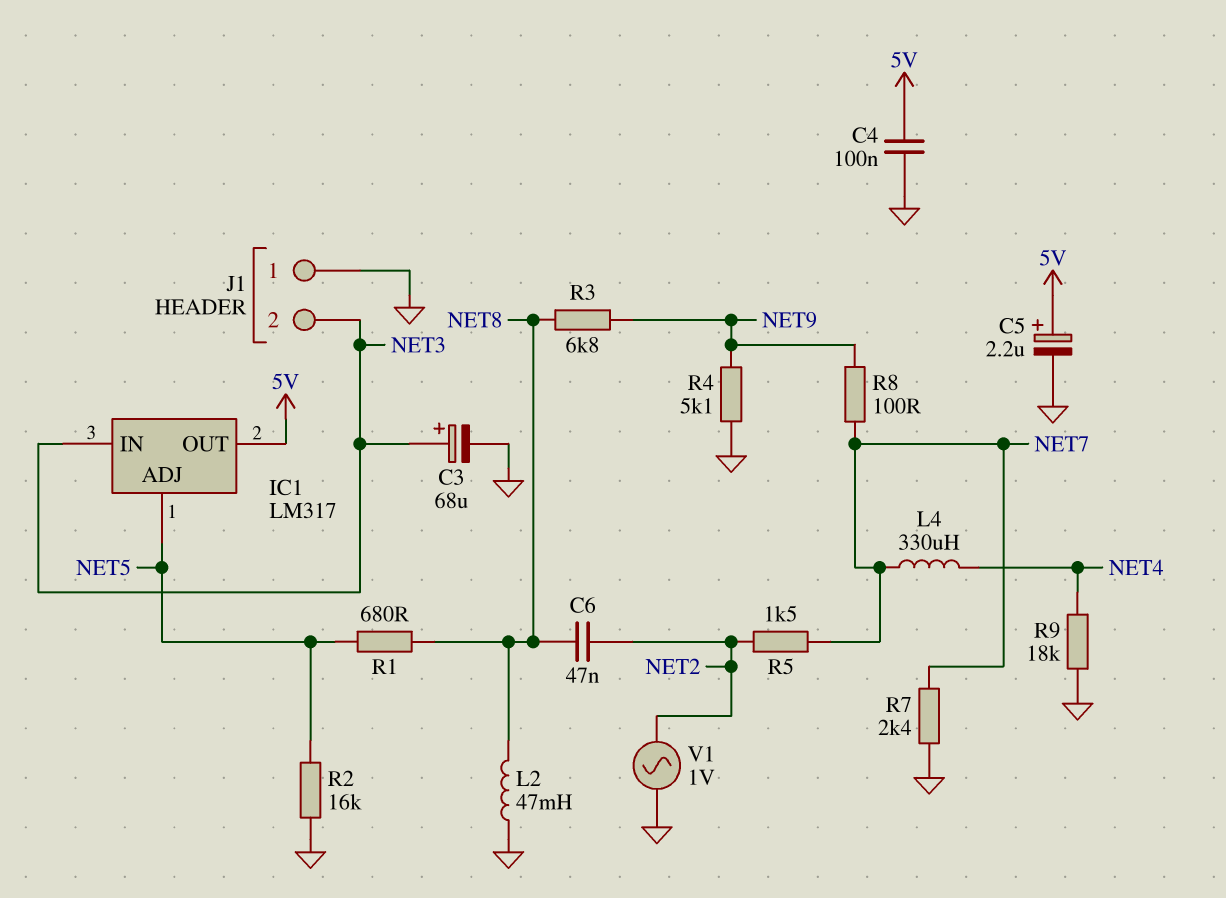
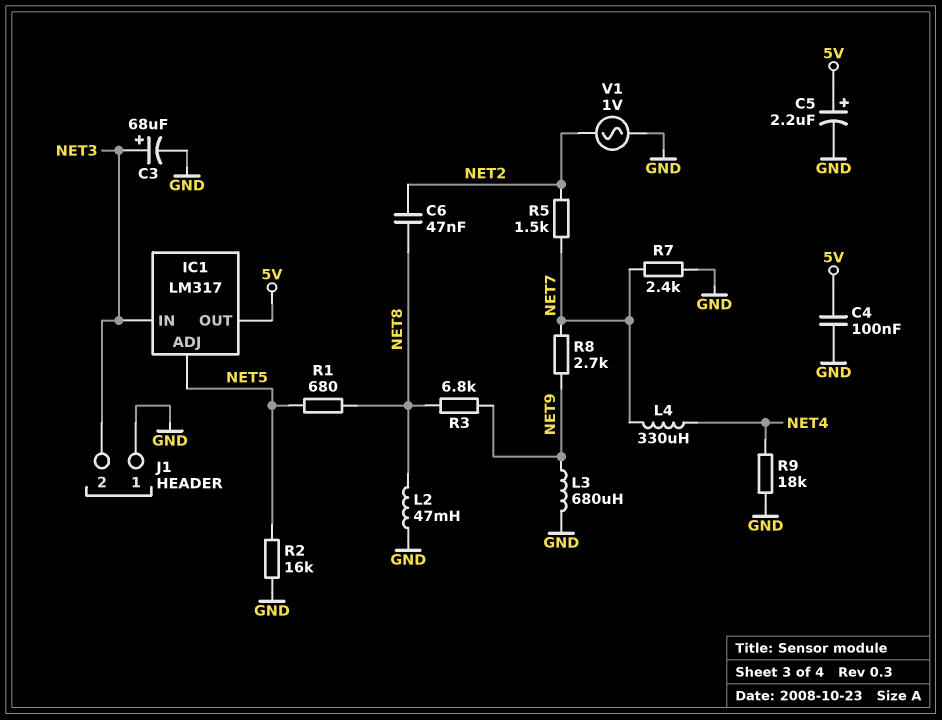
L3: none -> 680uH (GND, NET9)
R4: 5.1k (GND, NET9) -> none
R8: 100 (NET7, NET9) -> 2.7k (NET7, NET9)

